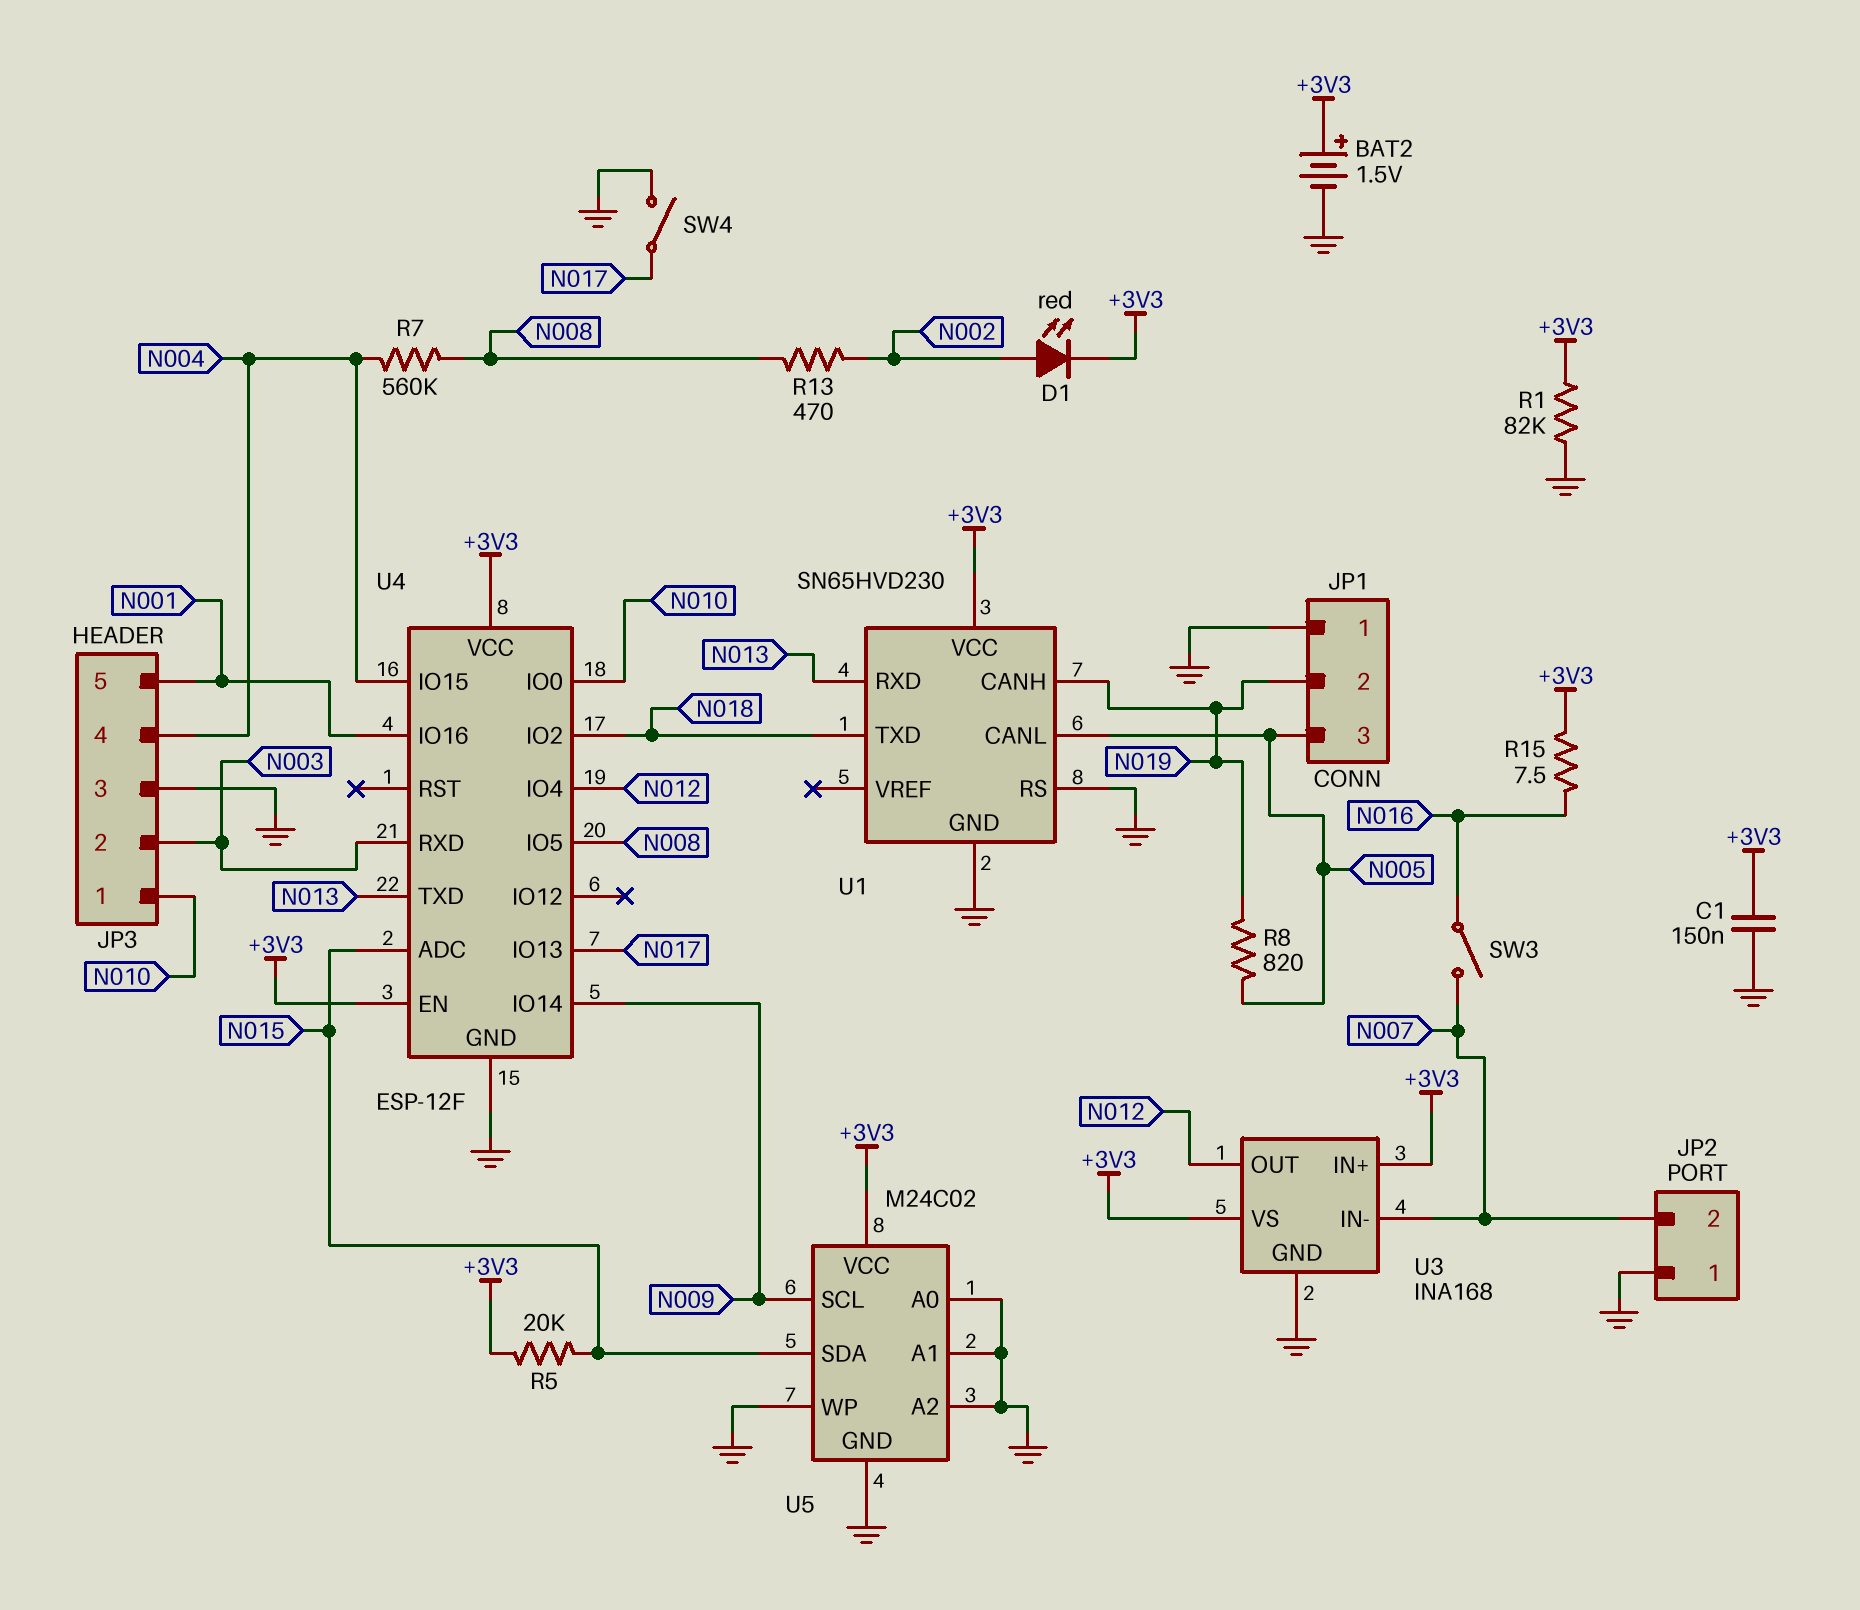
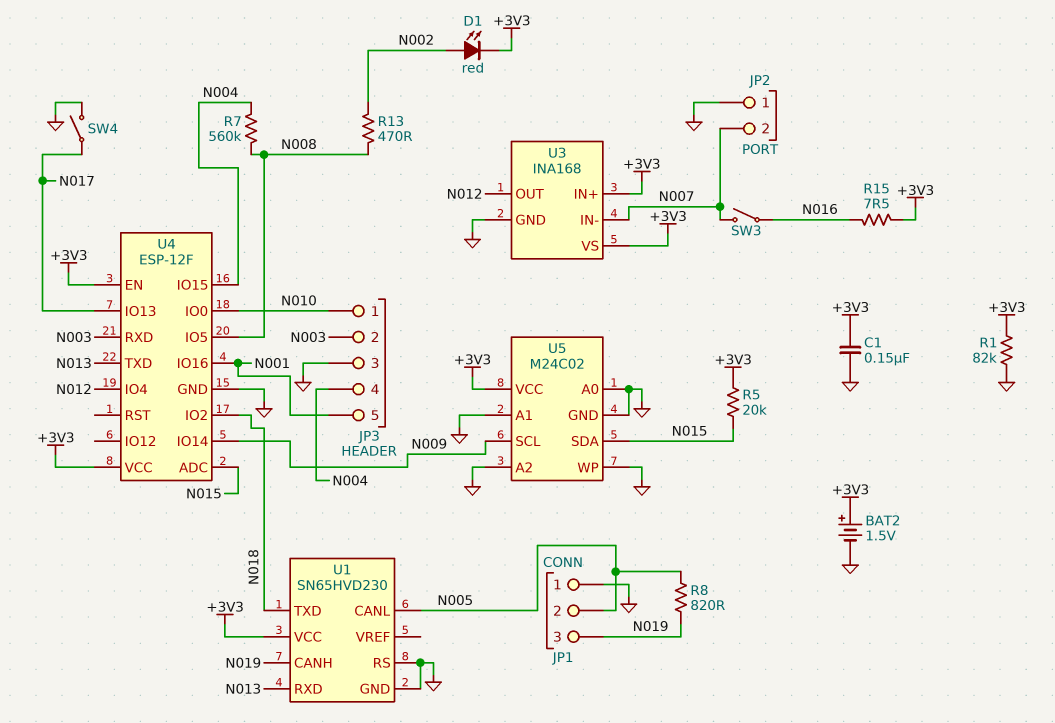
JP1 pin 2: N019 -> N005
JP1 pin 3: N005 -> N019

